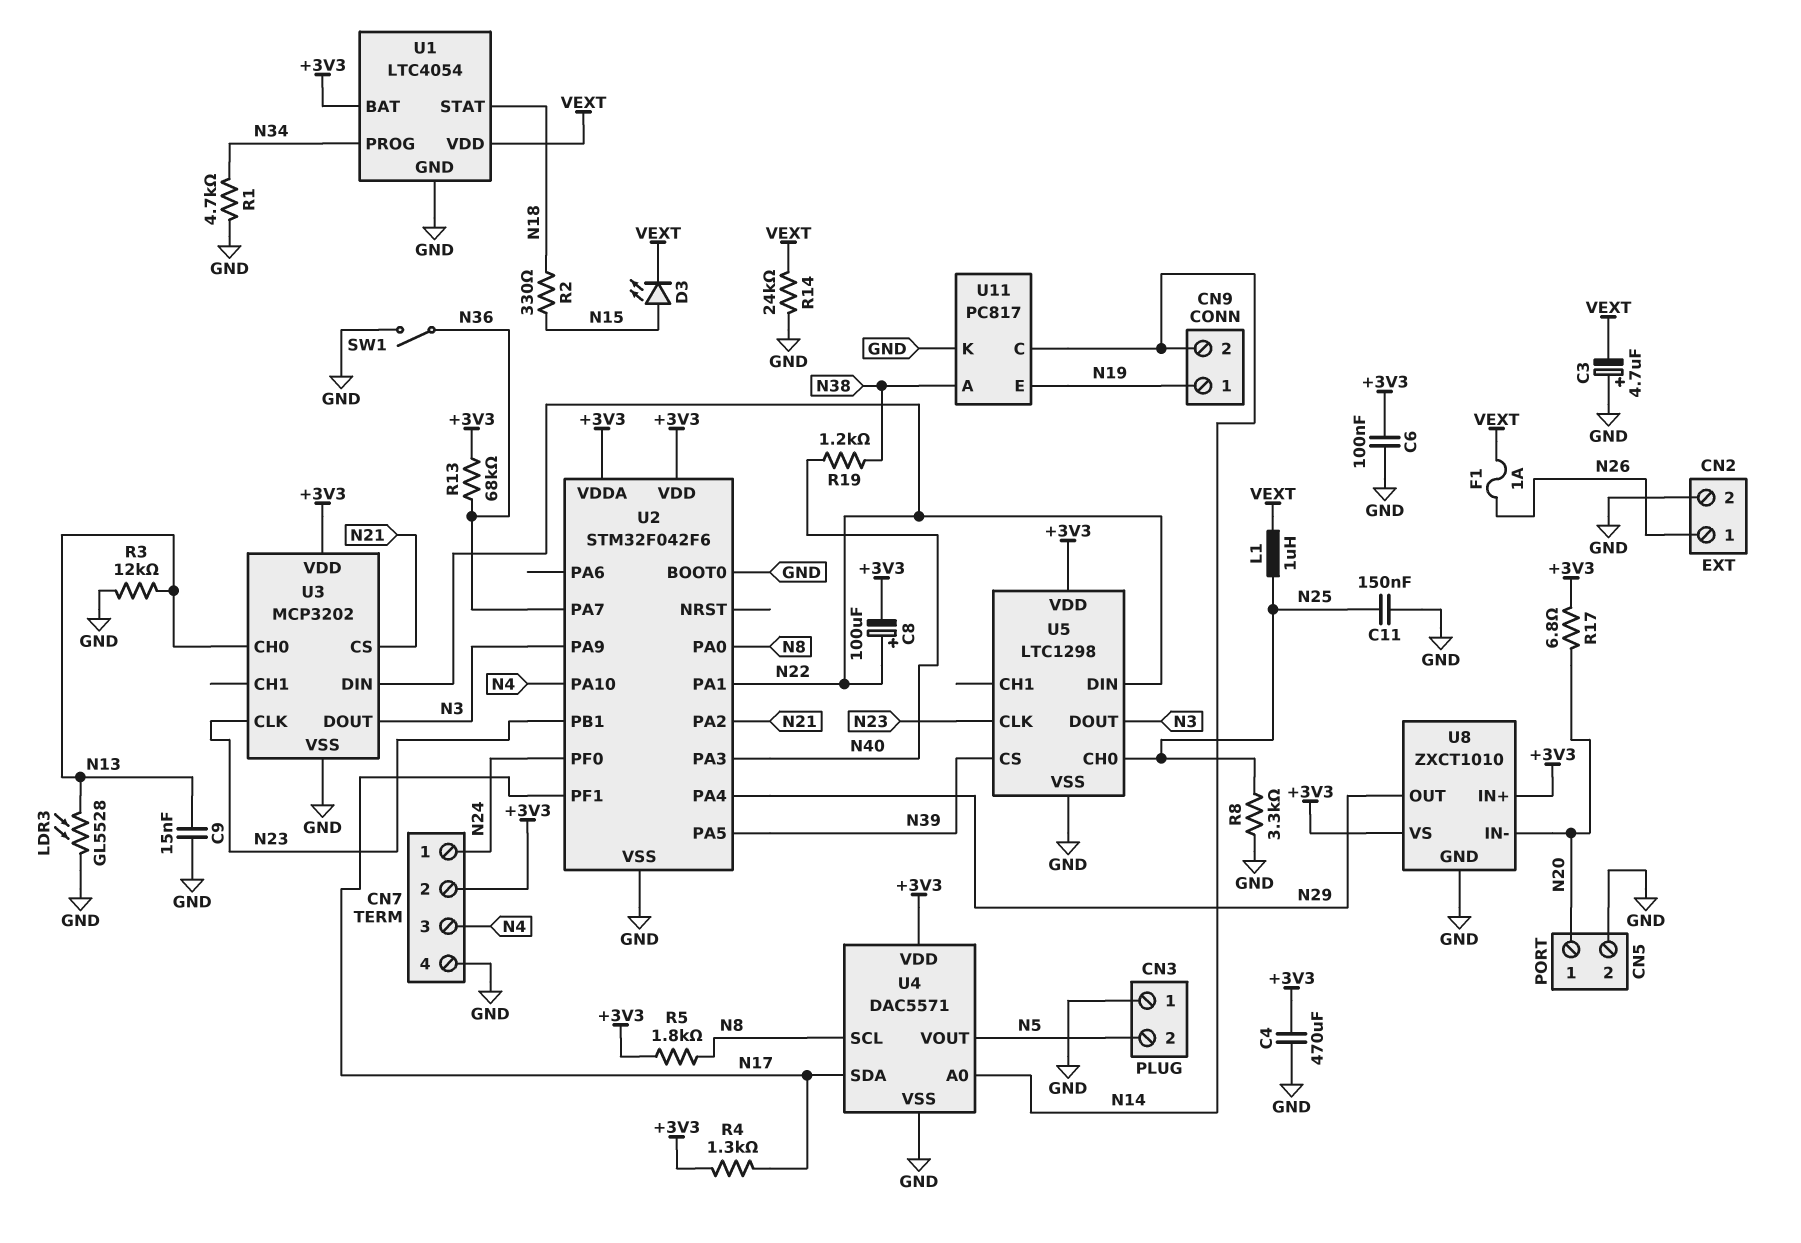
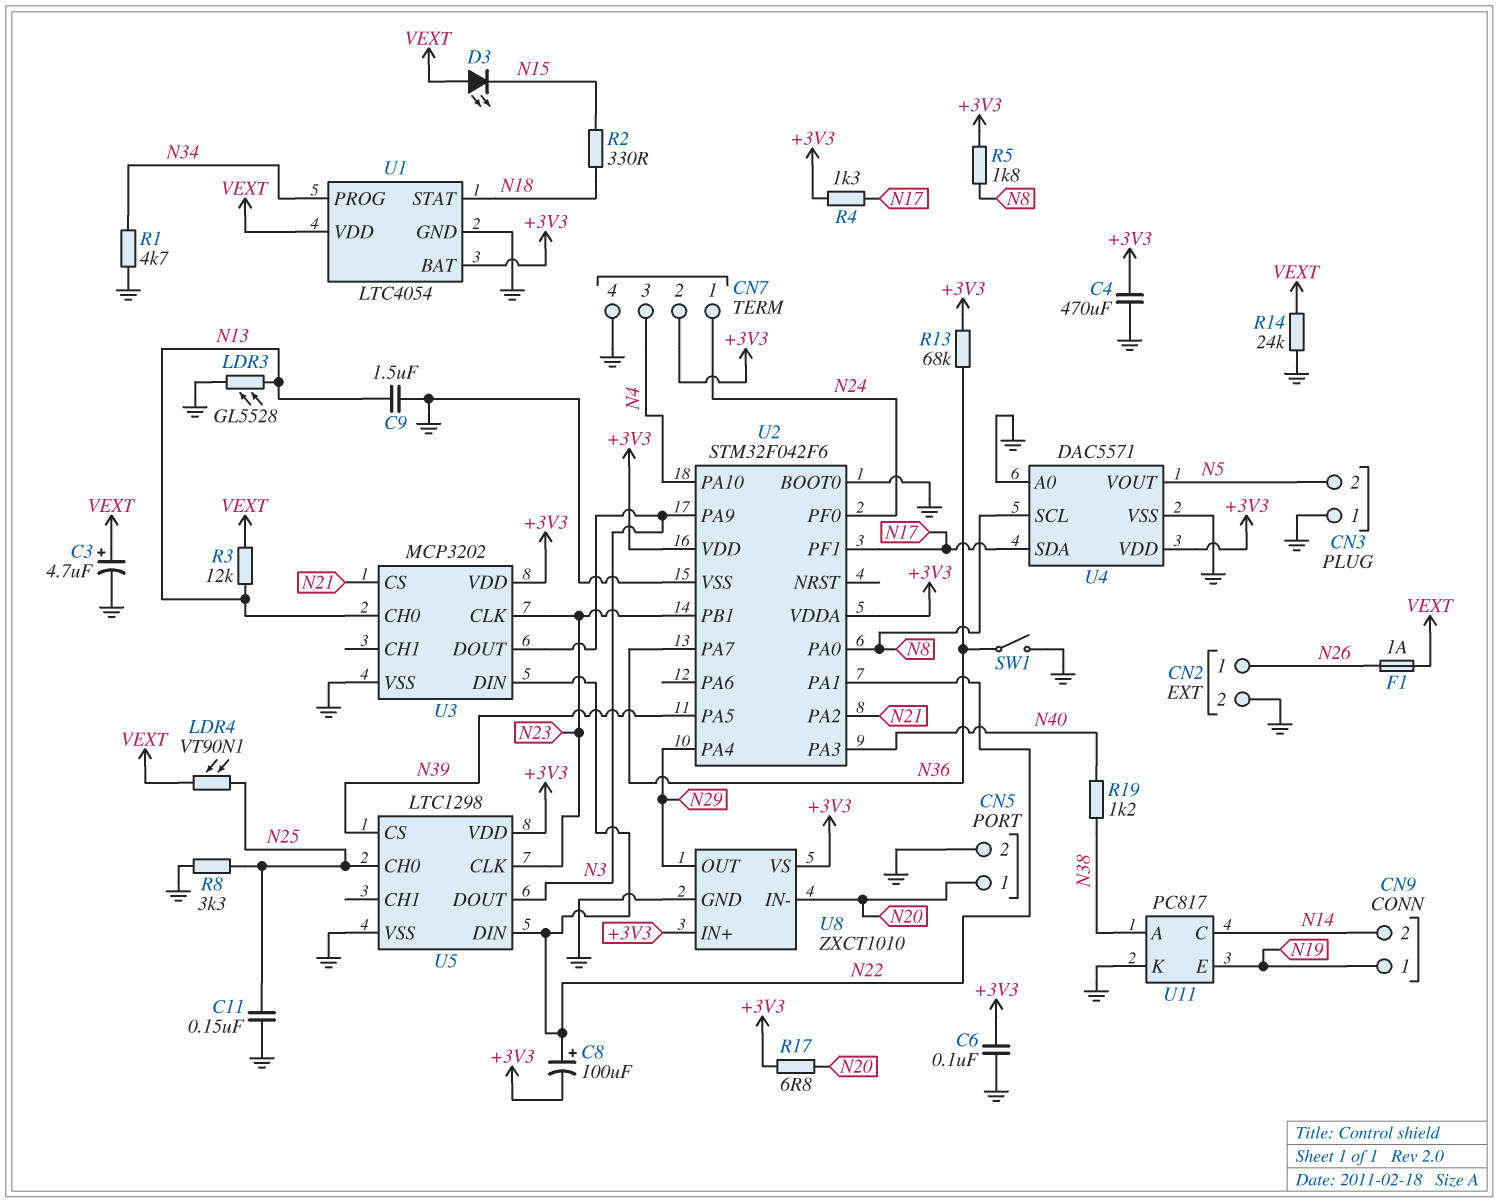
C3: 4.7uF (plus GND, minus VEXT) -> 4.7uF (plus VEXT, minus GND)
C9: 15nF (GND, N13) -> 1.5uF (GND, N13)
D3: LED (A N15, K VEXT) -> LED (A VEXT, K N15)
L1: 1uH (N25, VEXT) -> none
LDR4: none -> VT90N1 (N25, VEXT)
R3: 12k (GND, N13) -> 12k (N13, VEXT)
U4 pin A0: N14 -> GND

